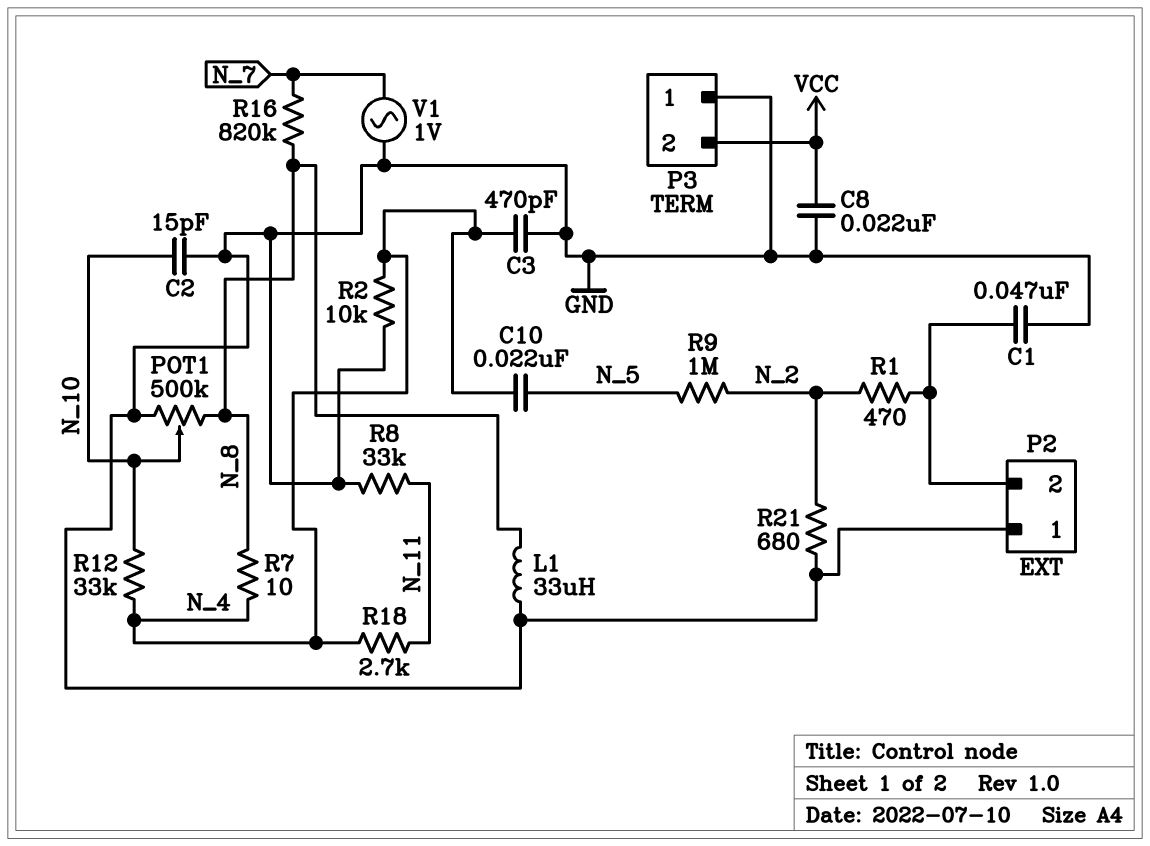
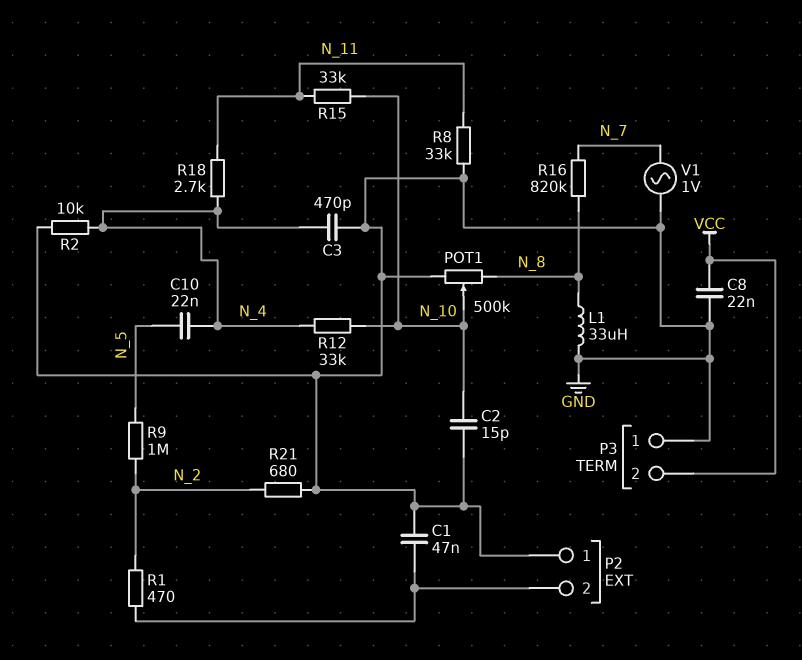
R7: 10 (N_4, N_8) -> none
R15: none -> 33k (N_10, N_11)

